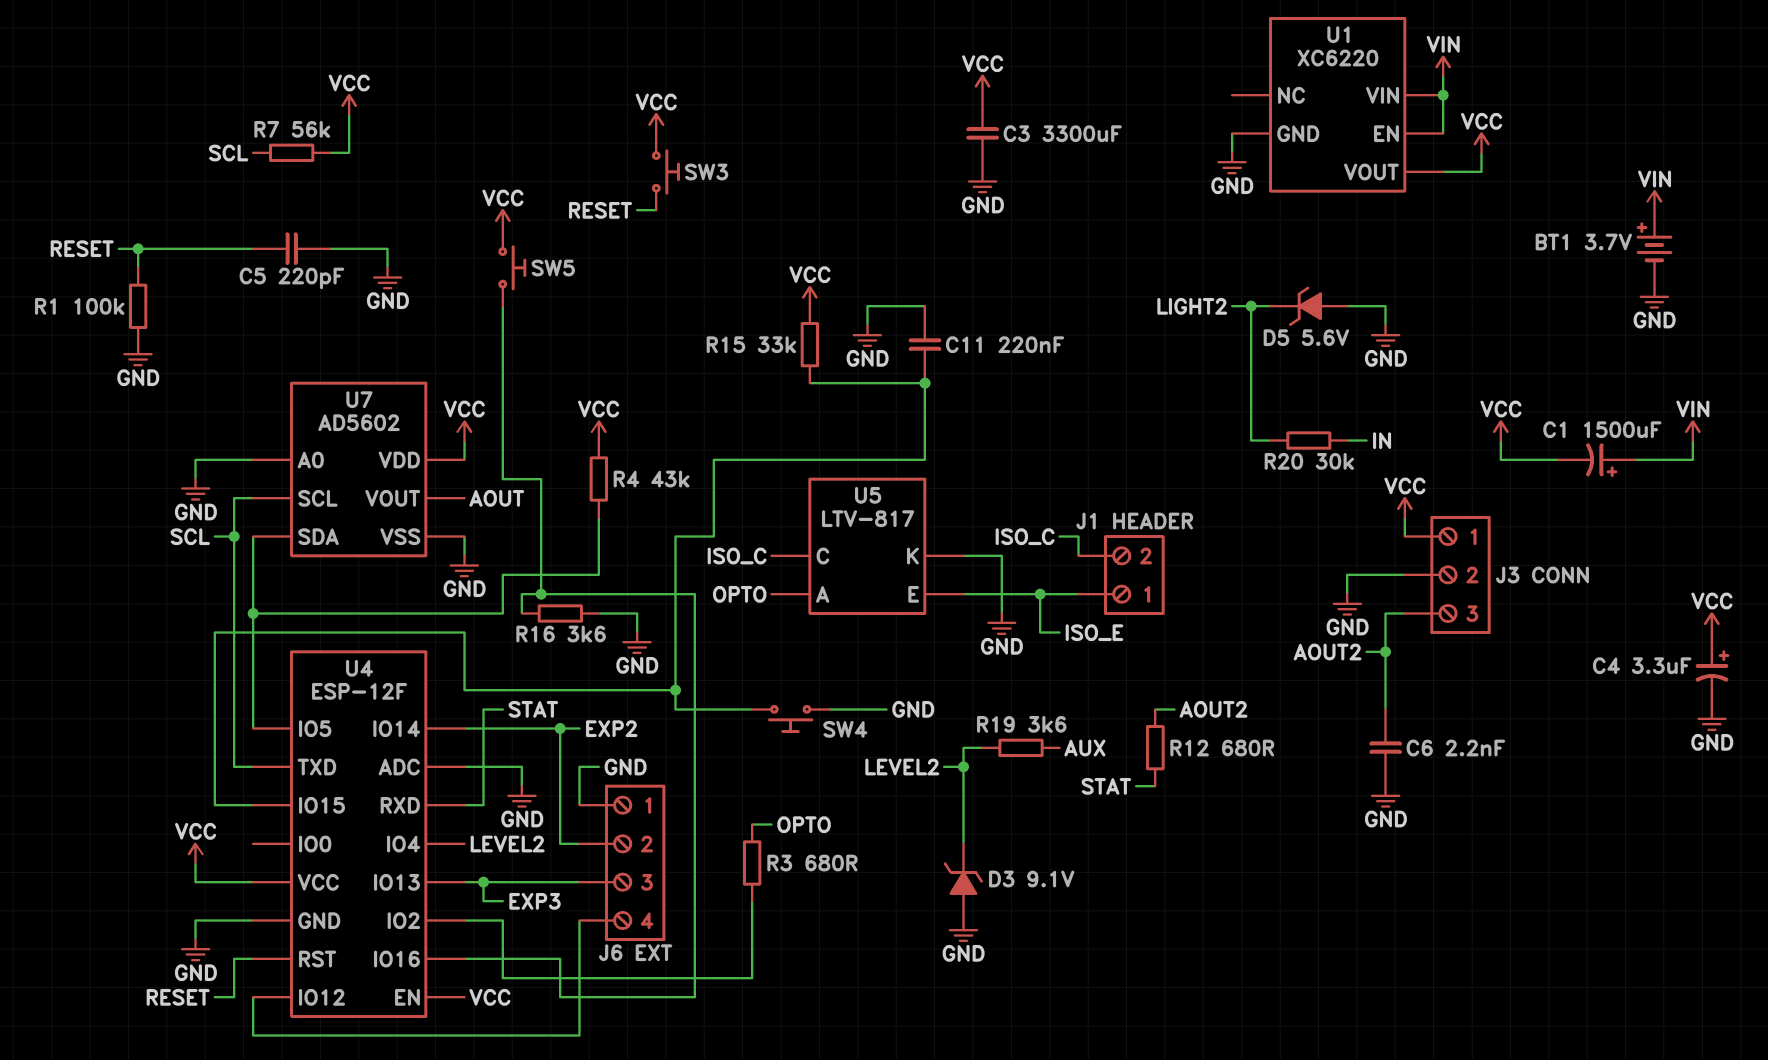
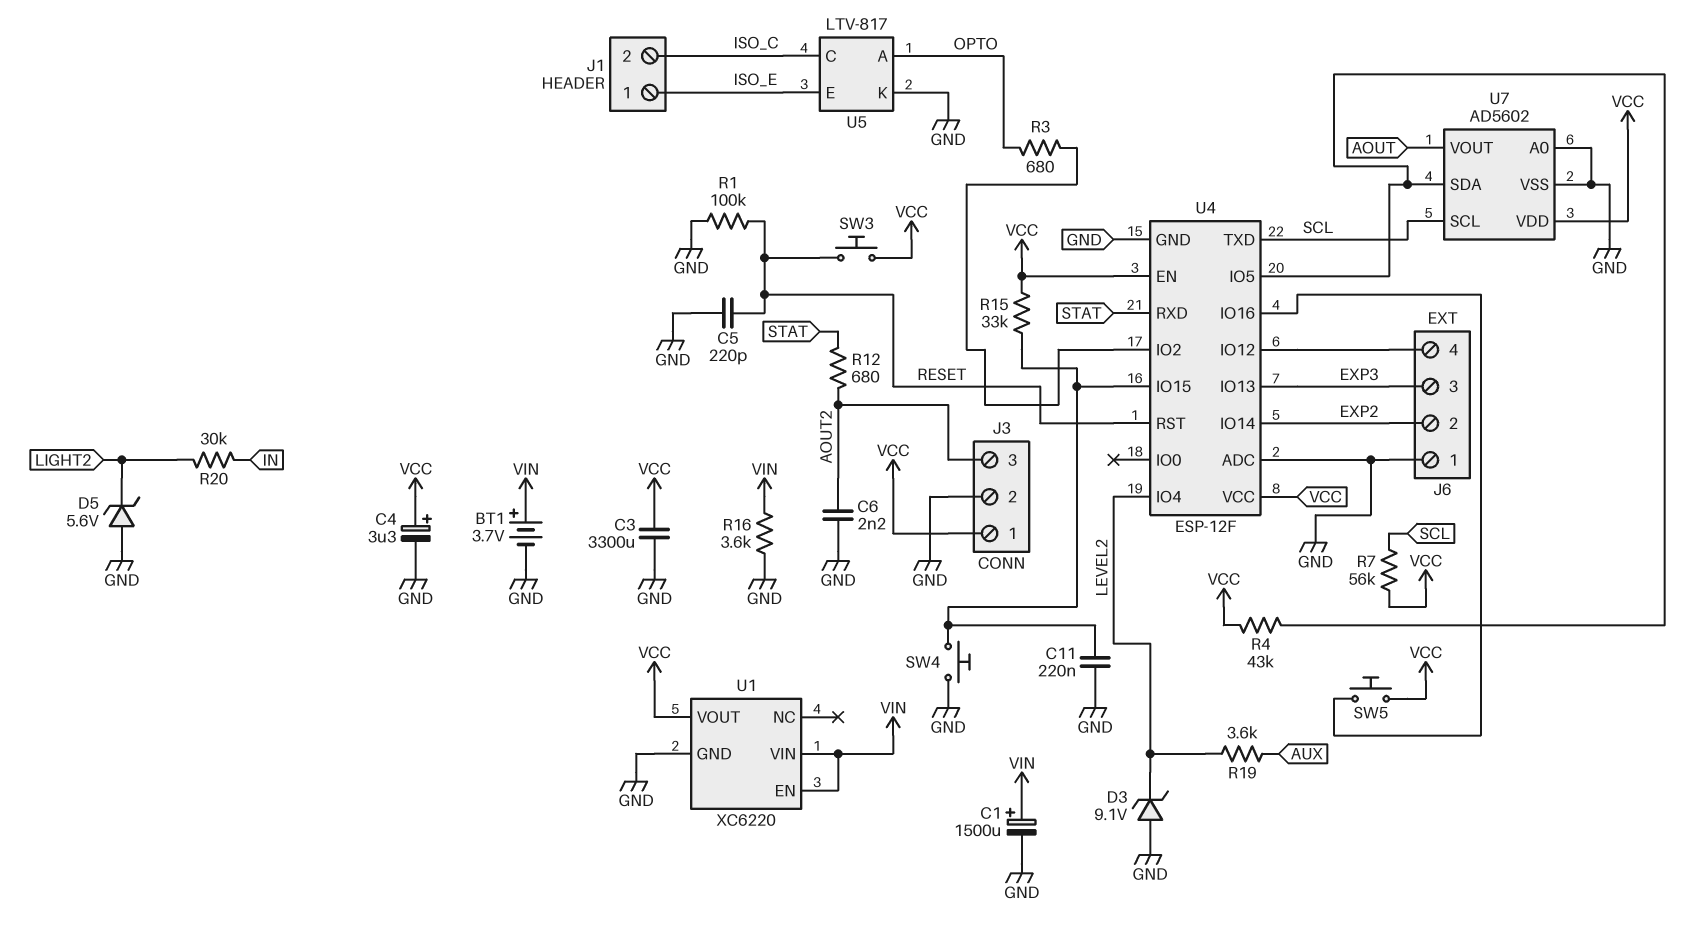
C1: 1500uF (plus VIN, minus VCC) -> 1500uF (plus VIN, minus GND)
R16: 3.6k (GND, U4/IO16) -> 3.6k (GND, VIN)

